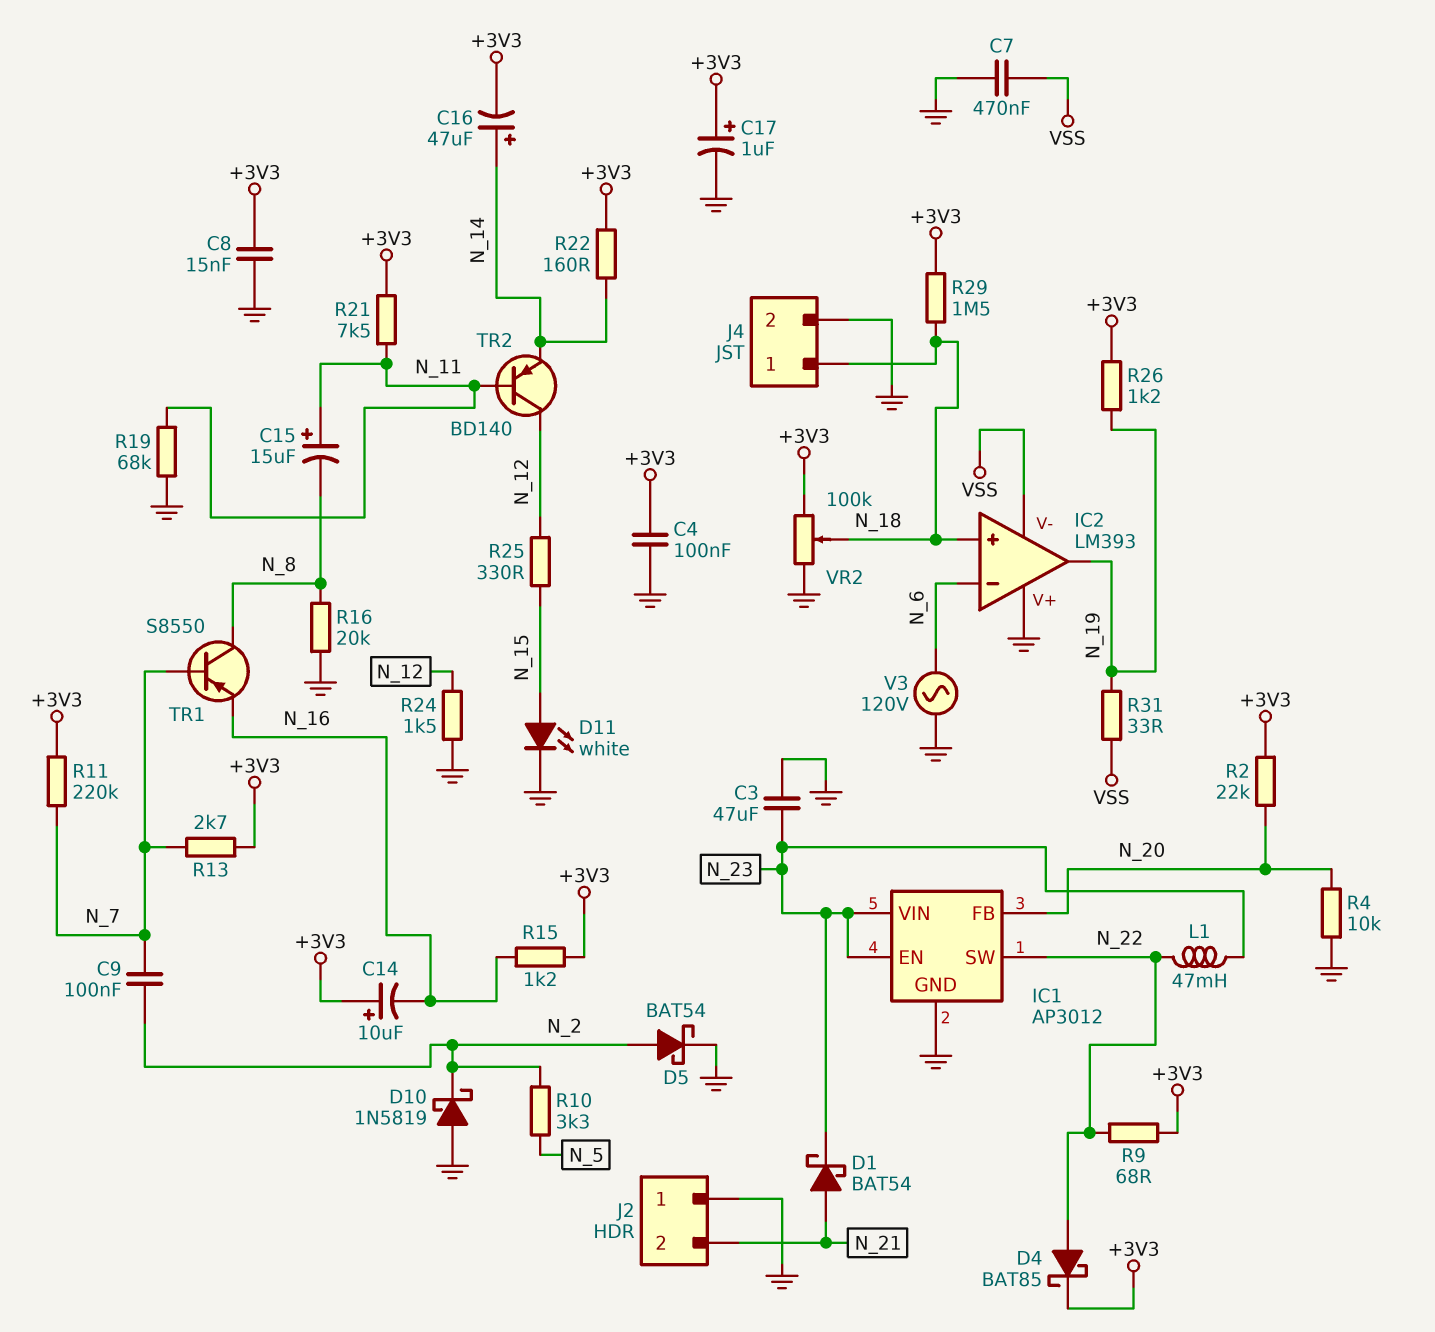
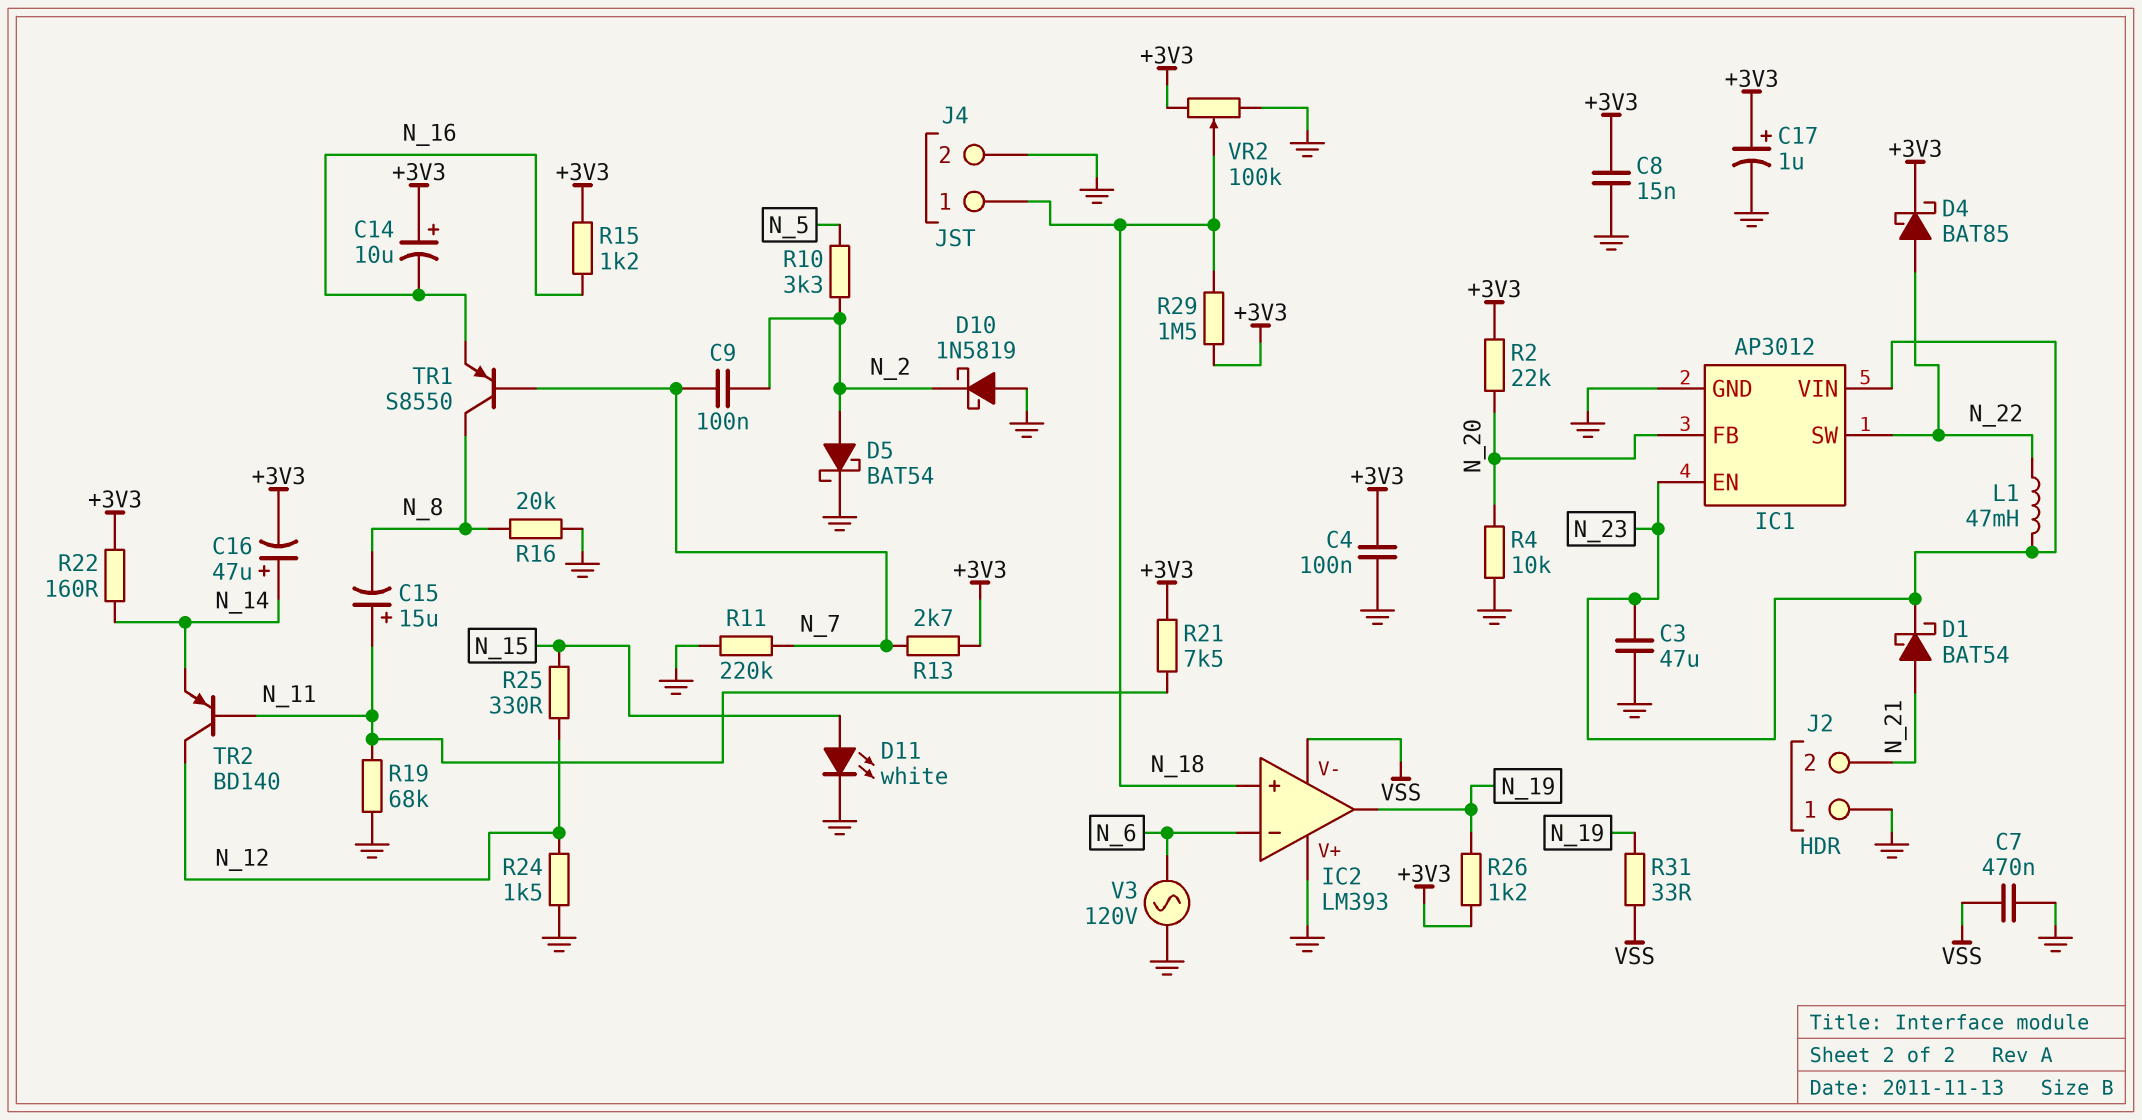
R9: 68 (+3V3, N_22) -> none
R11: 220k (+3V3, N_7) -> 220k (GND, N_7)

